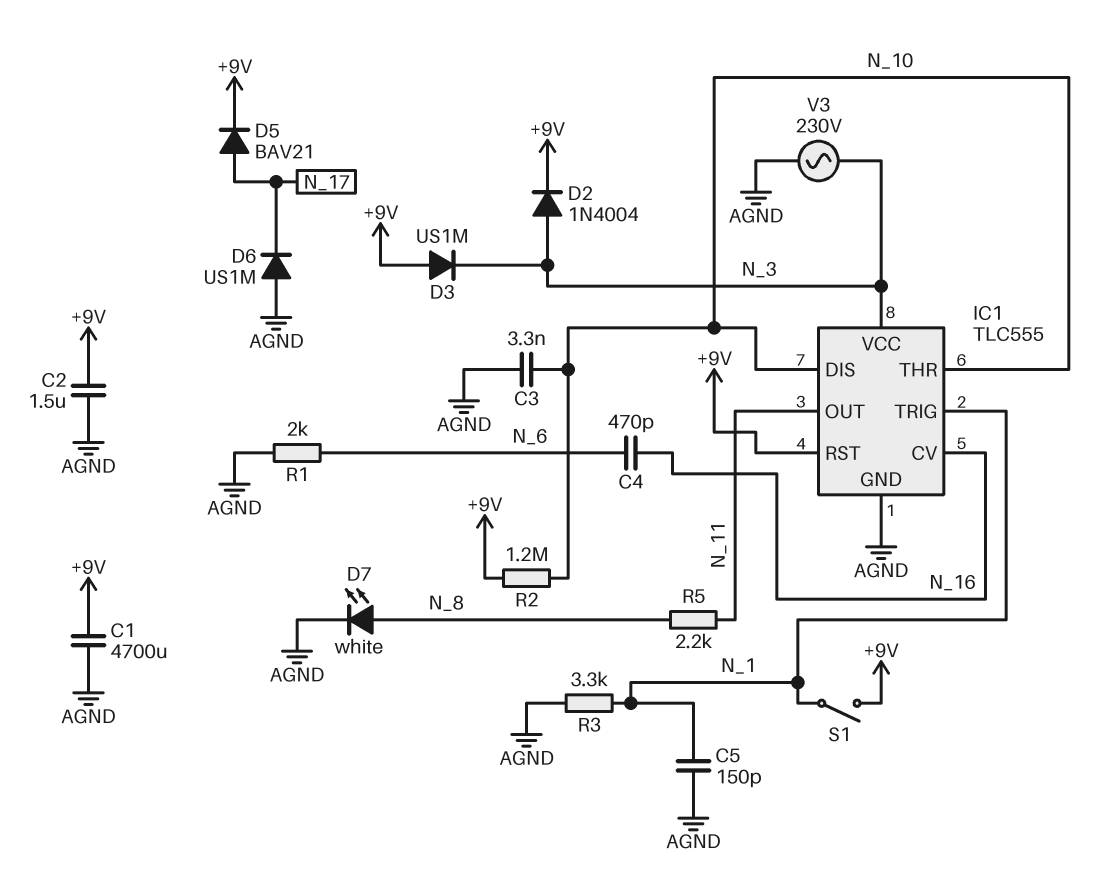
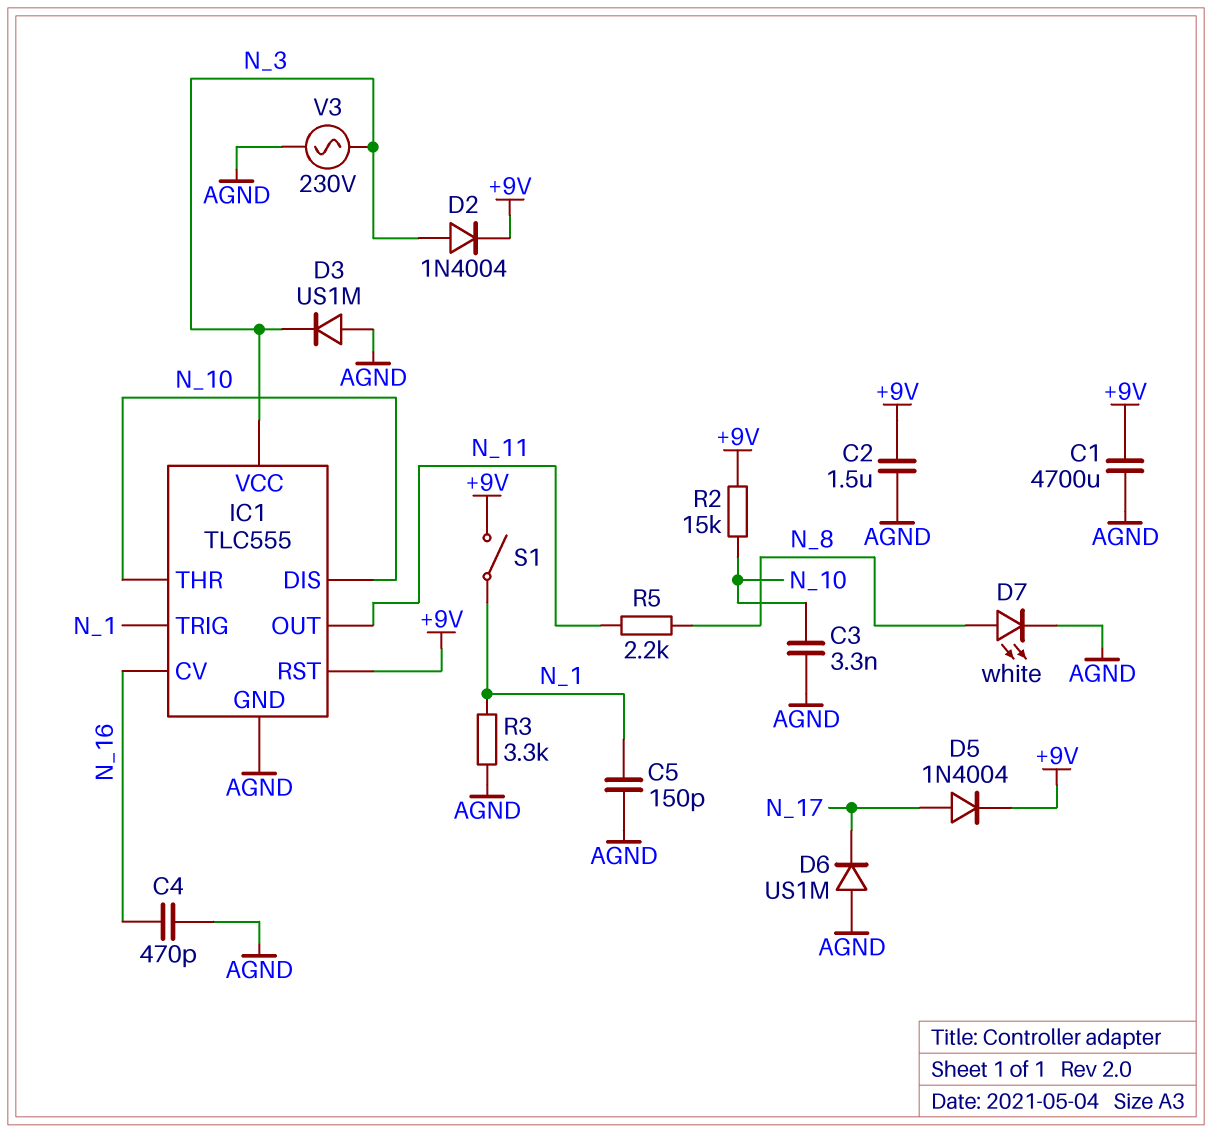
C4: 470pF (N_6, N_16) -> 470pF (AGND, N_16)
D3: diode US1M (A +9V, K N_3) -> diode US1M (A AGND, K N_3)
D5: diode BAV21 (A N_17, K +9V) -> diode 1N4004 (A N_17, K +9V)
R1: 2k (AGND, N_6) -> none
R2: 1.2M (+9V, N_10) -> 15k (+9V, N_10)

